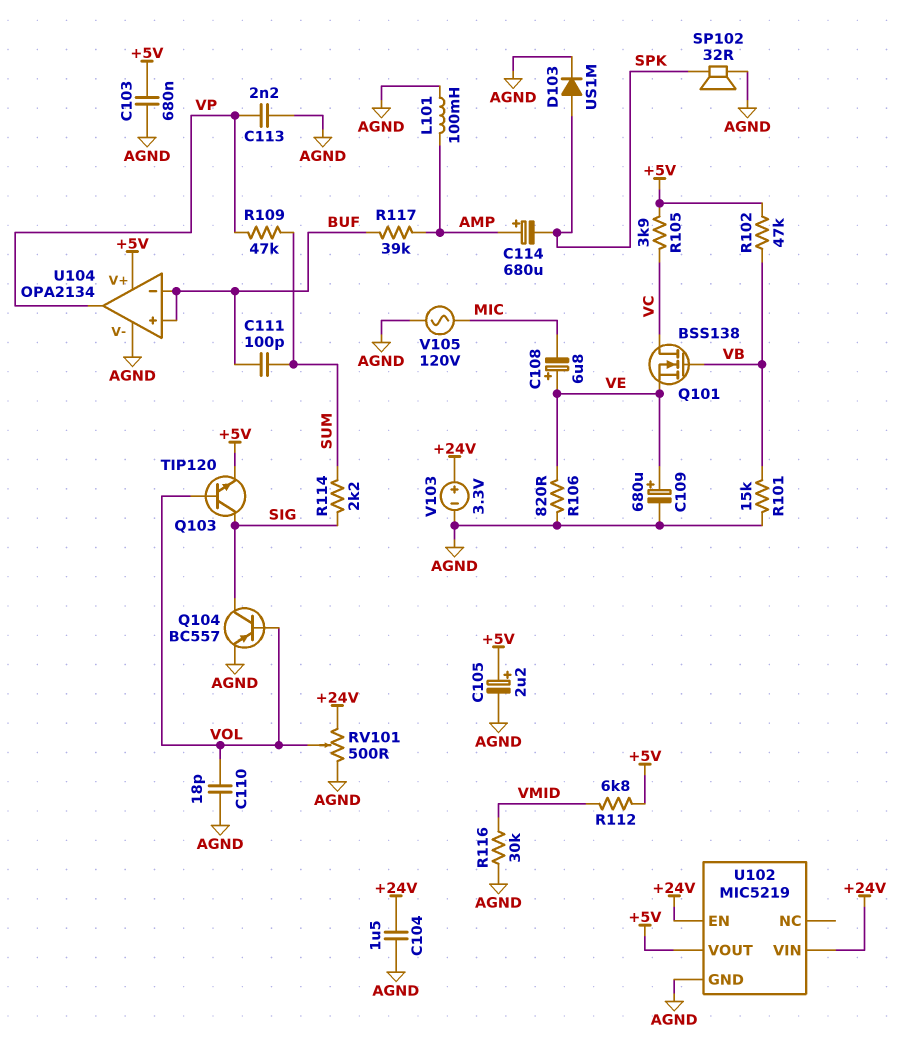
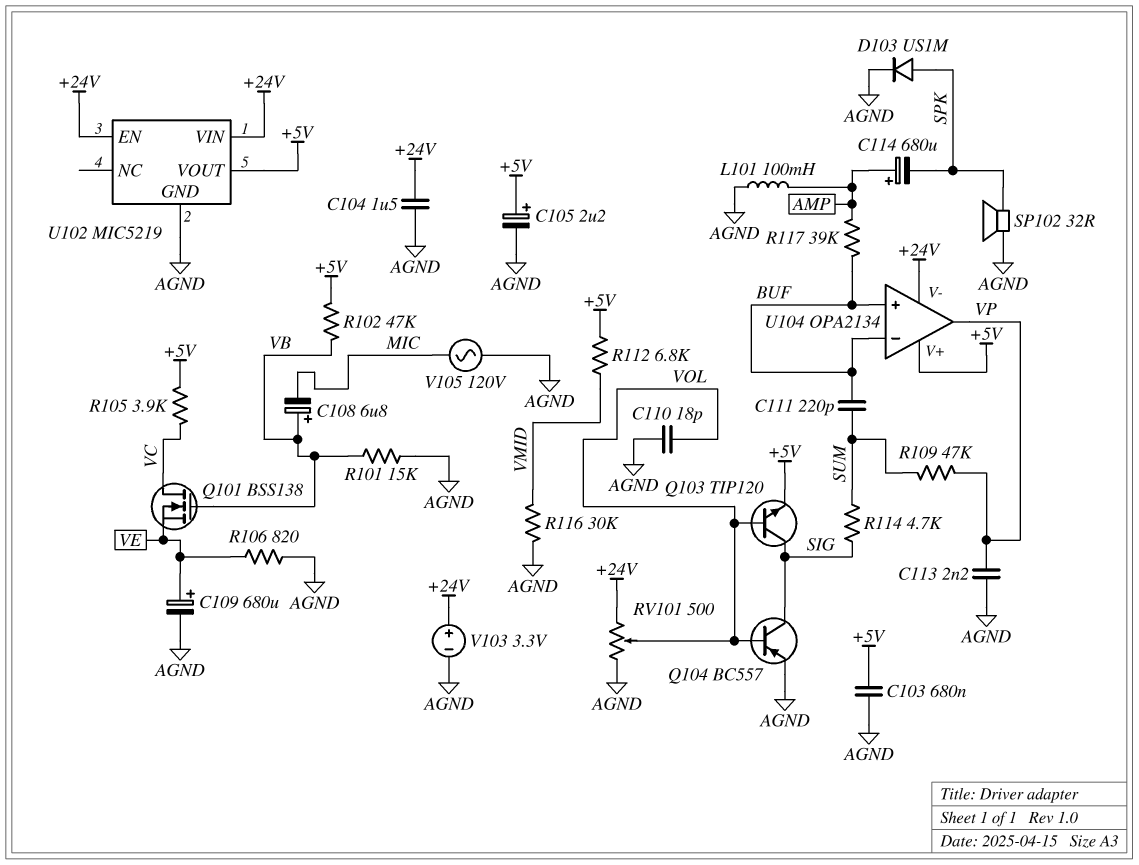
C108: 6.8uF (plus VE, minus MIC) -> 6.8uF (plus VB, minus MIC)
C111: 100pF (BUF, SUM) -> 220pF (BUF, SUM)
R114: 2.2k (SIG, SUM) -> 4.7k (SIG, SUM)
U104 pin V-: AGND -> +24V

